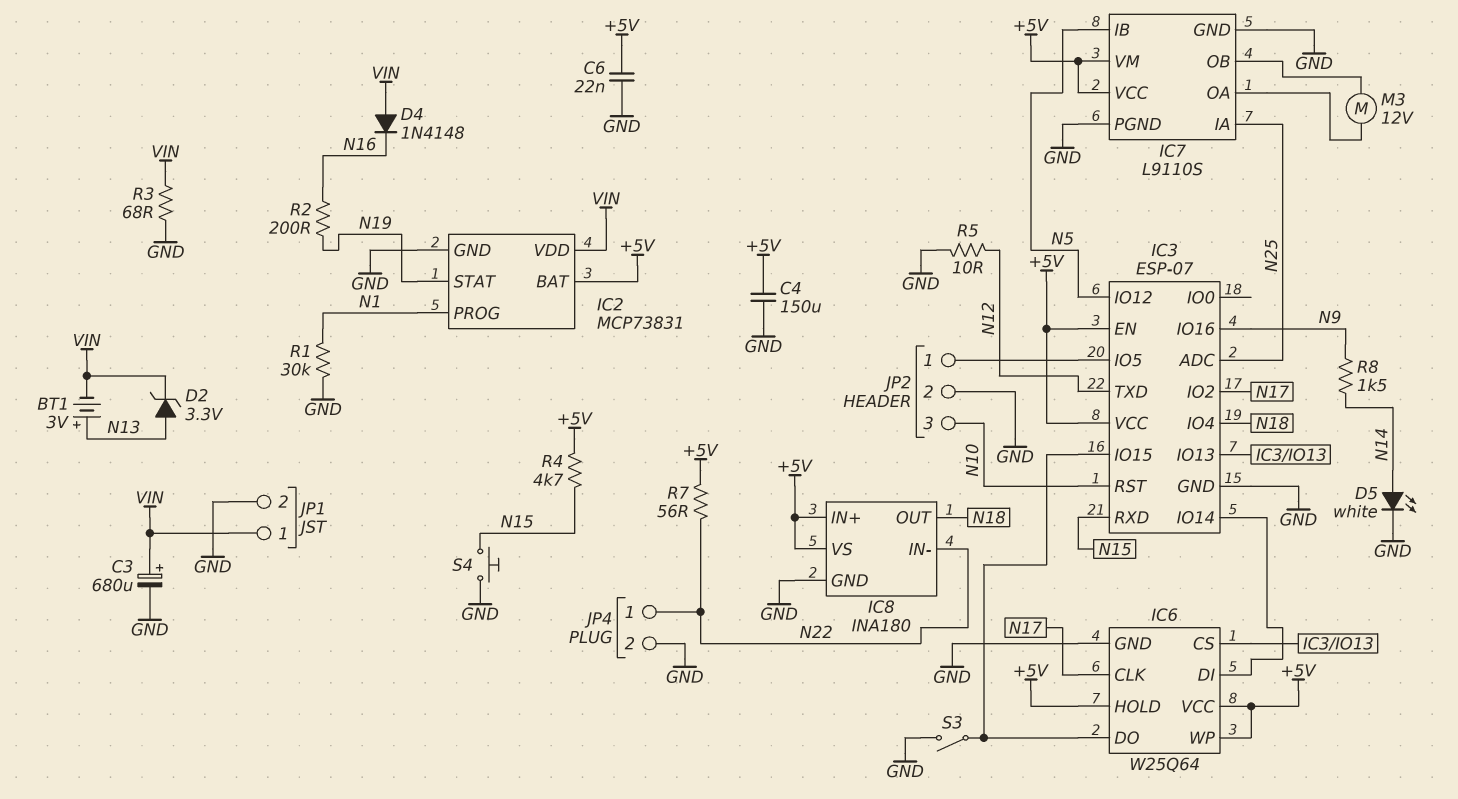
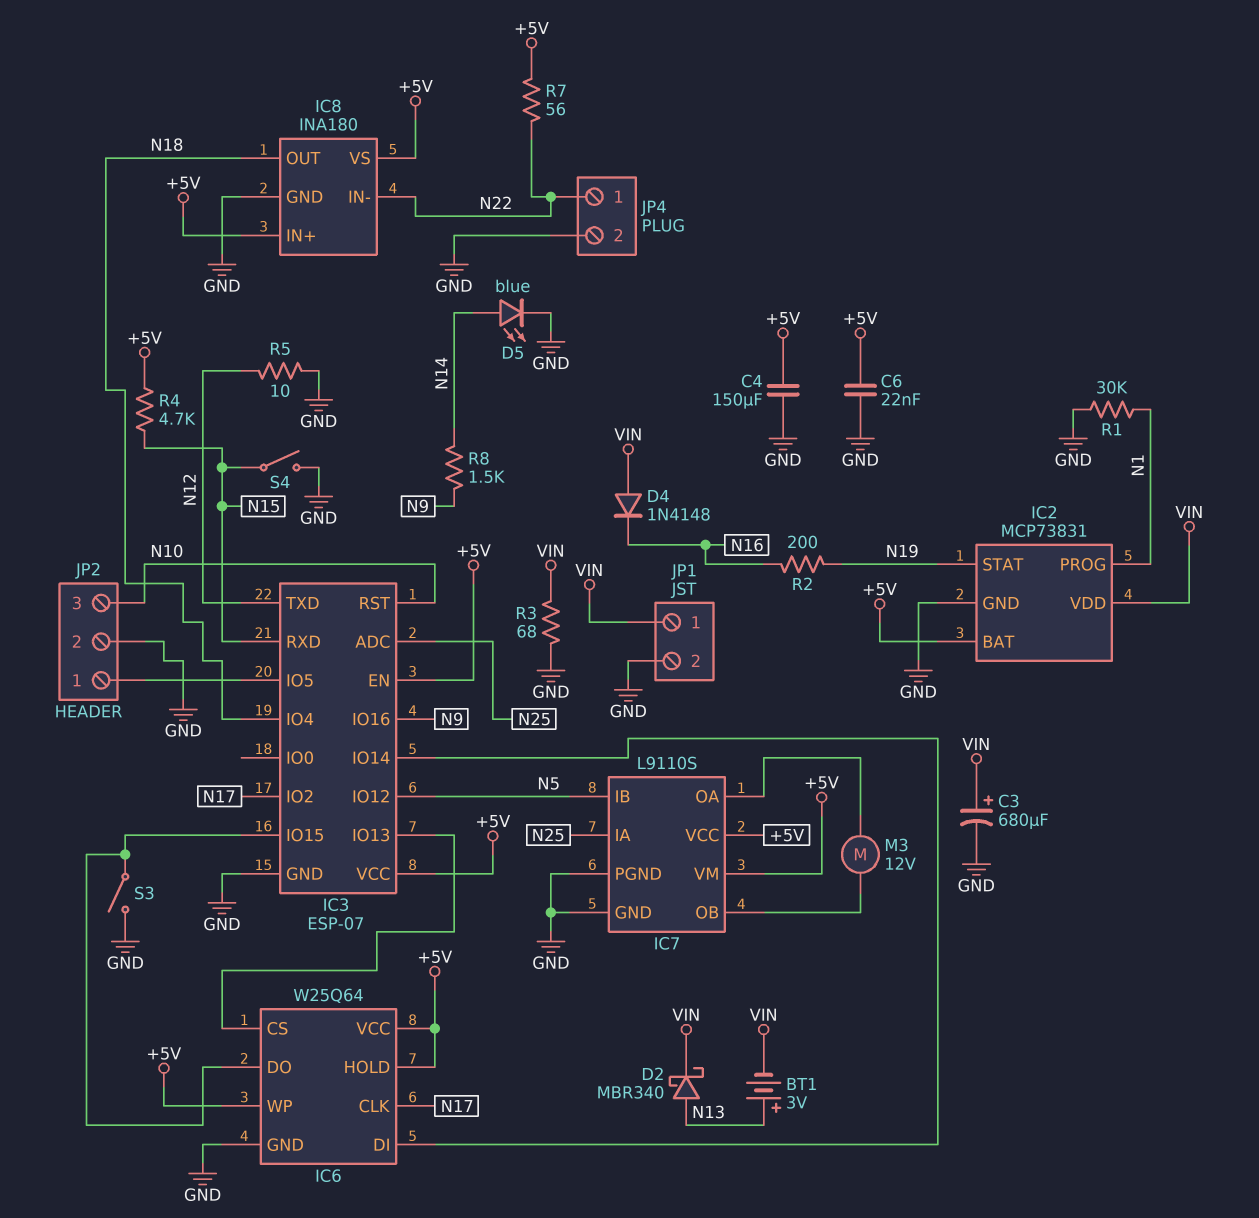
D2: zener 3.3V (A N13, K VIN) -> schottky MBR340 (A N13, K VIN)
D5: LED white (A N14, K GND) -> LED blue (A N14, K GND)
S4: button (GND, N15) -> switch (GND, N15)

